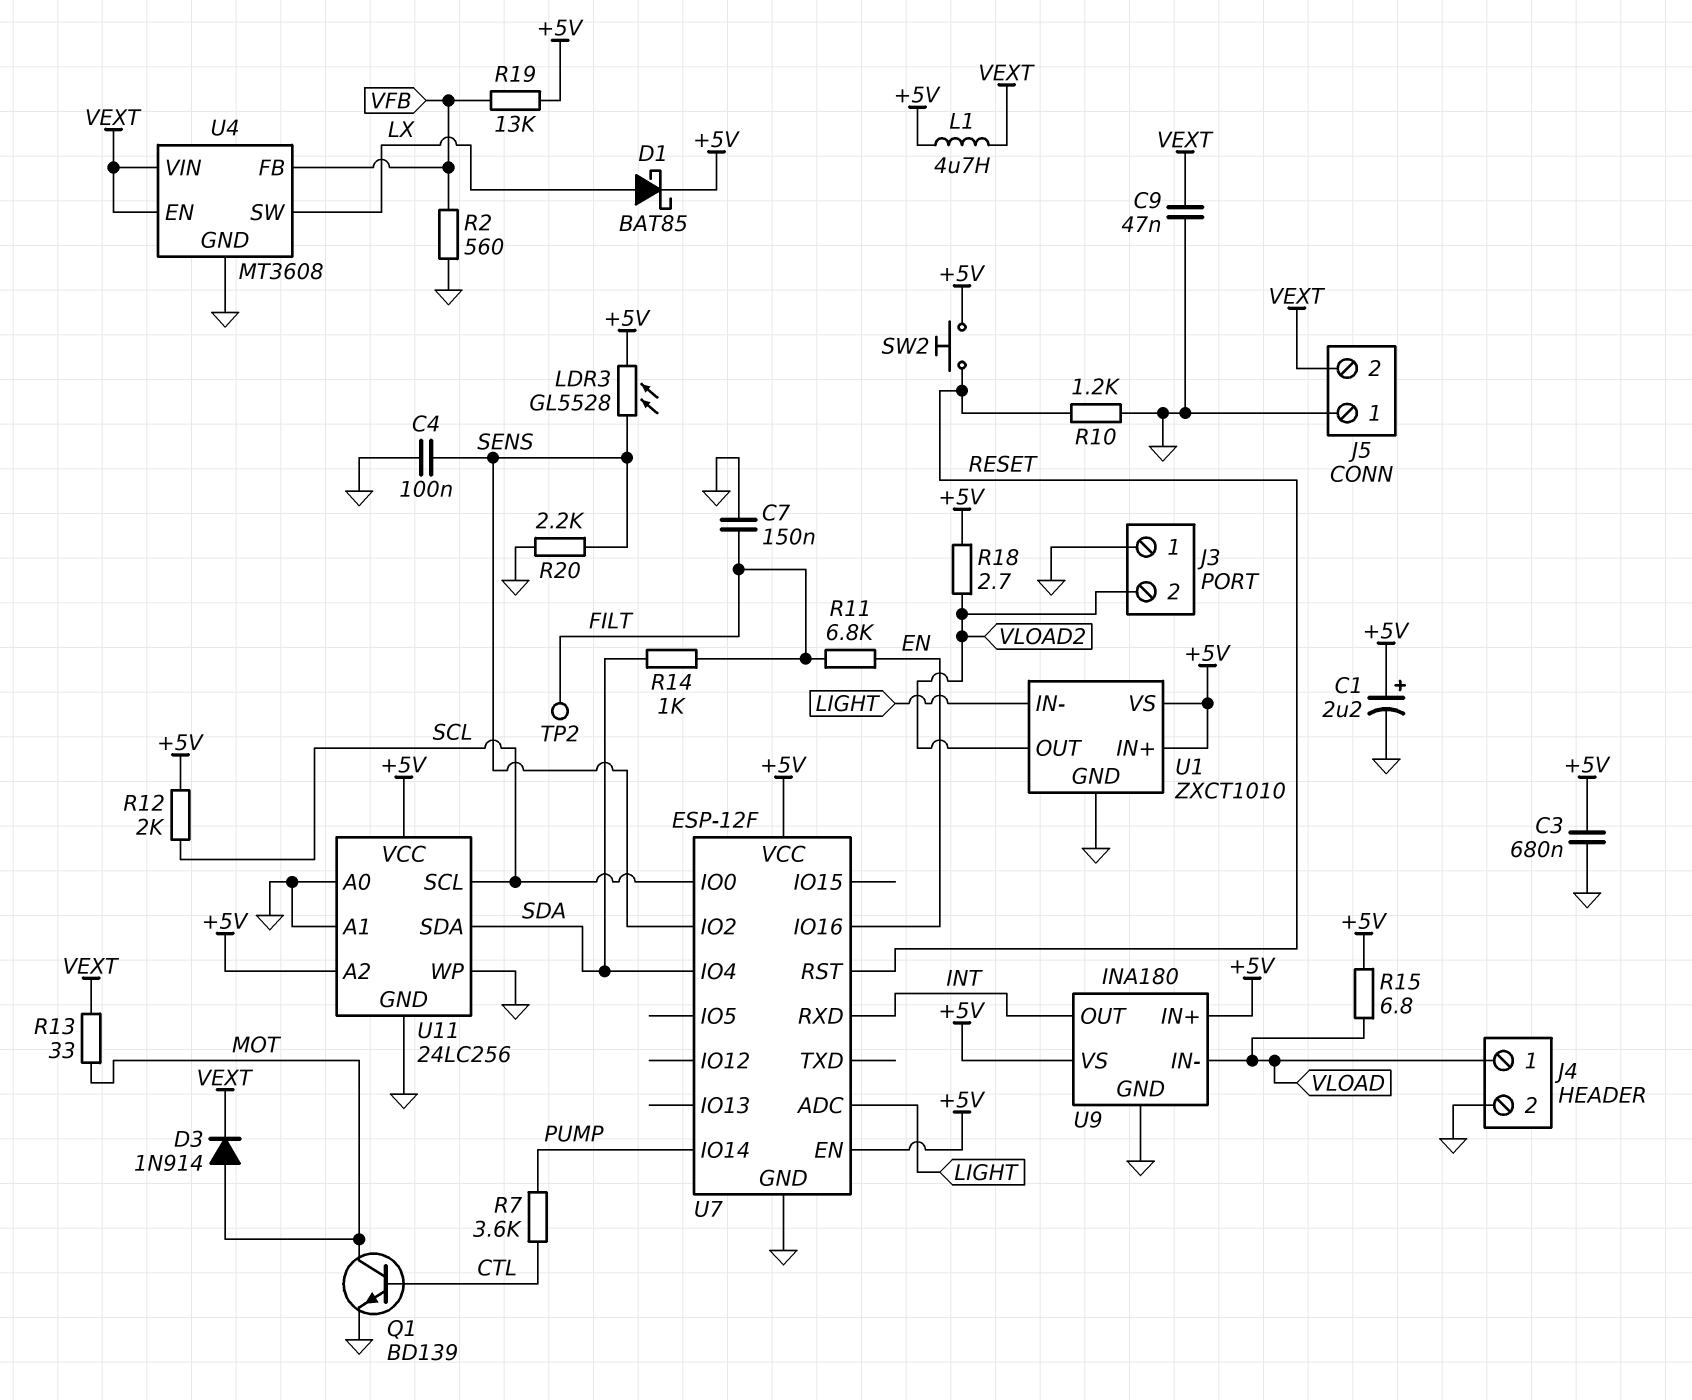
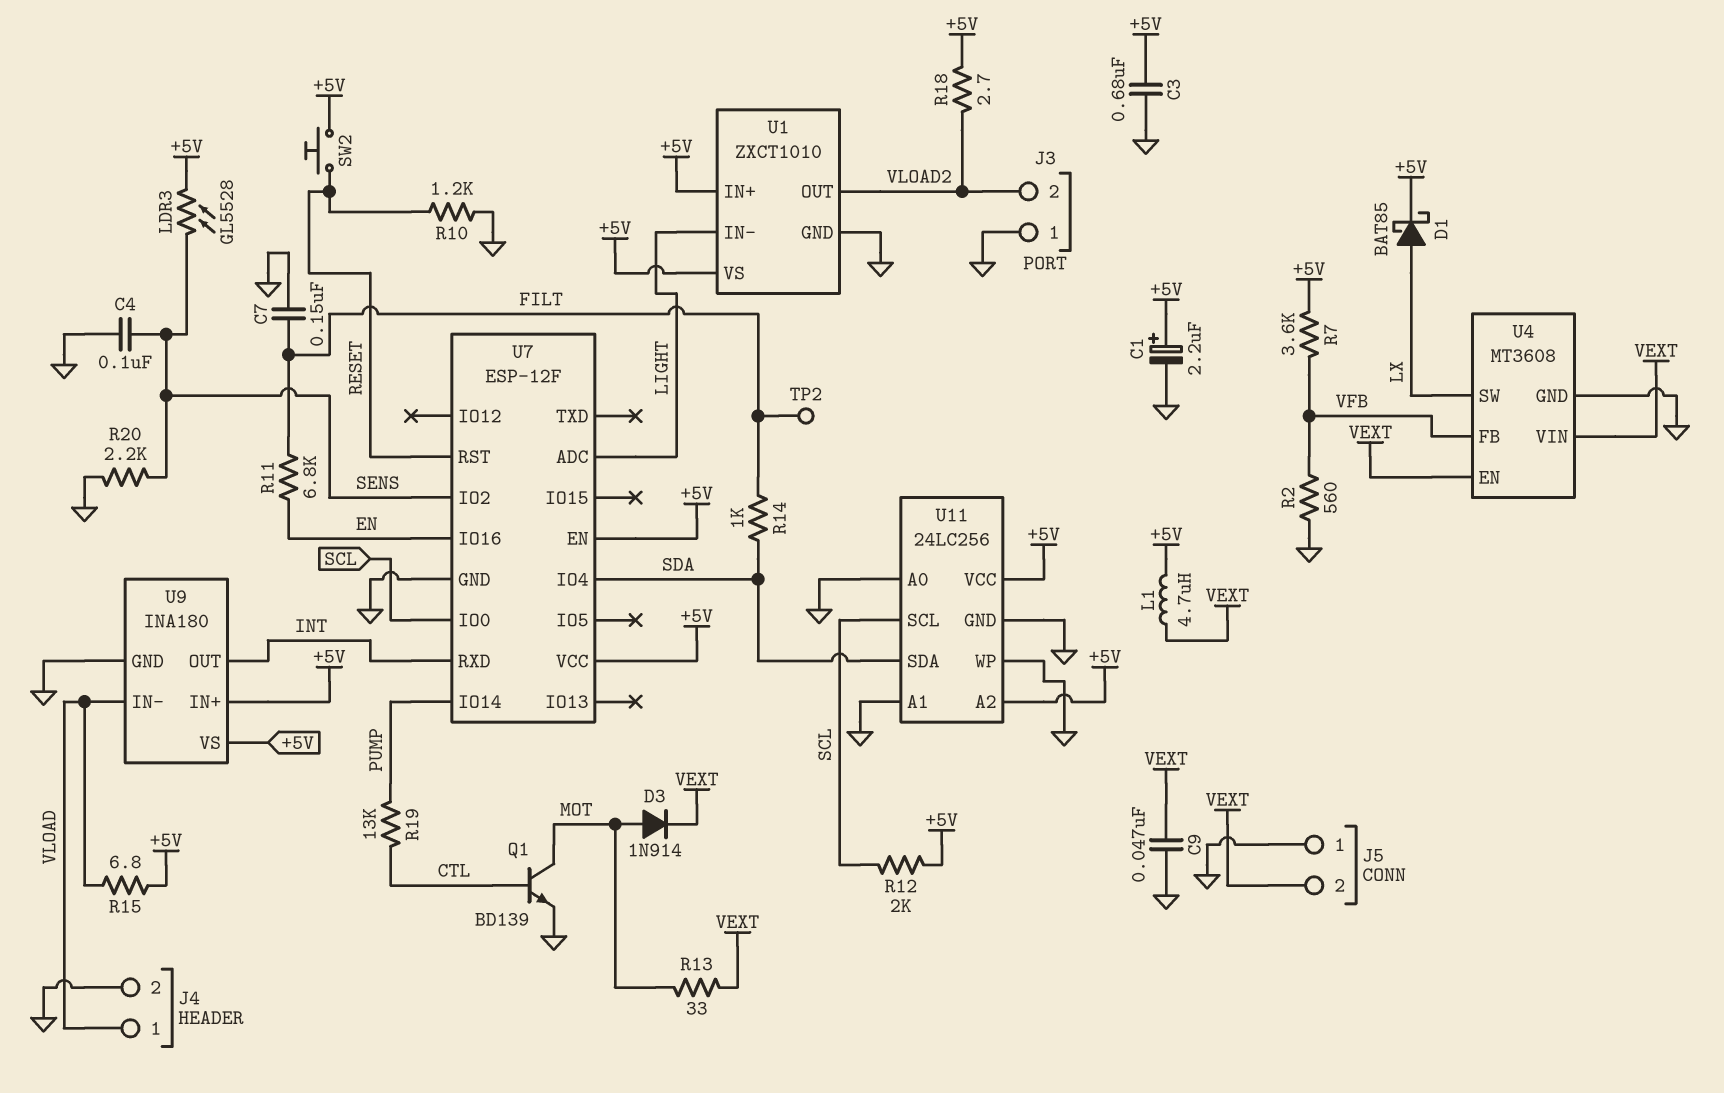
R7: 3.6k (CTL, PUMP) -> 3.6k (+5V, VFB)
R19: 13k (+5V, VFB) -> 13k (CTL, PUMP)

